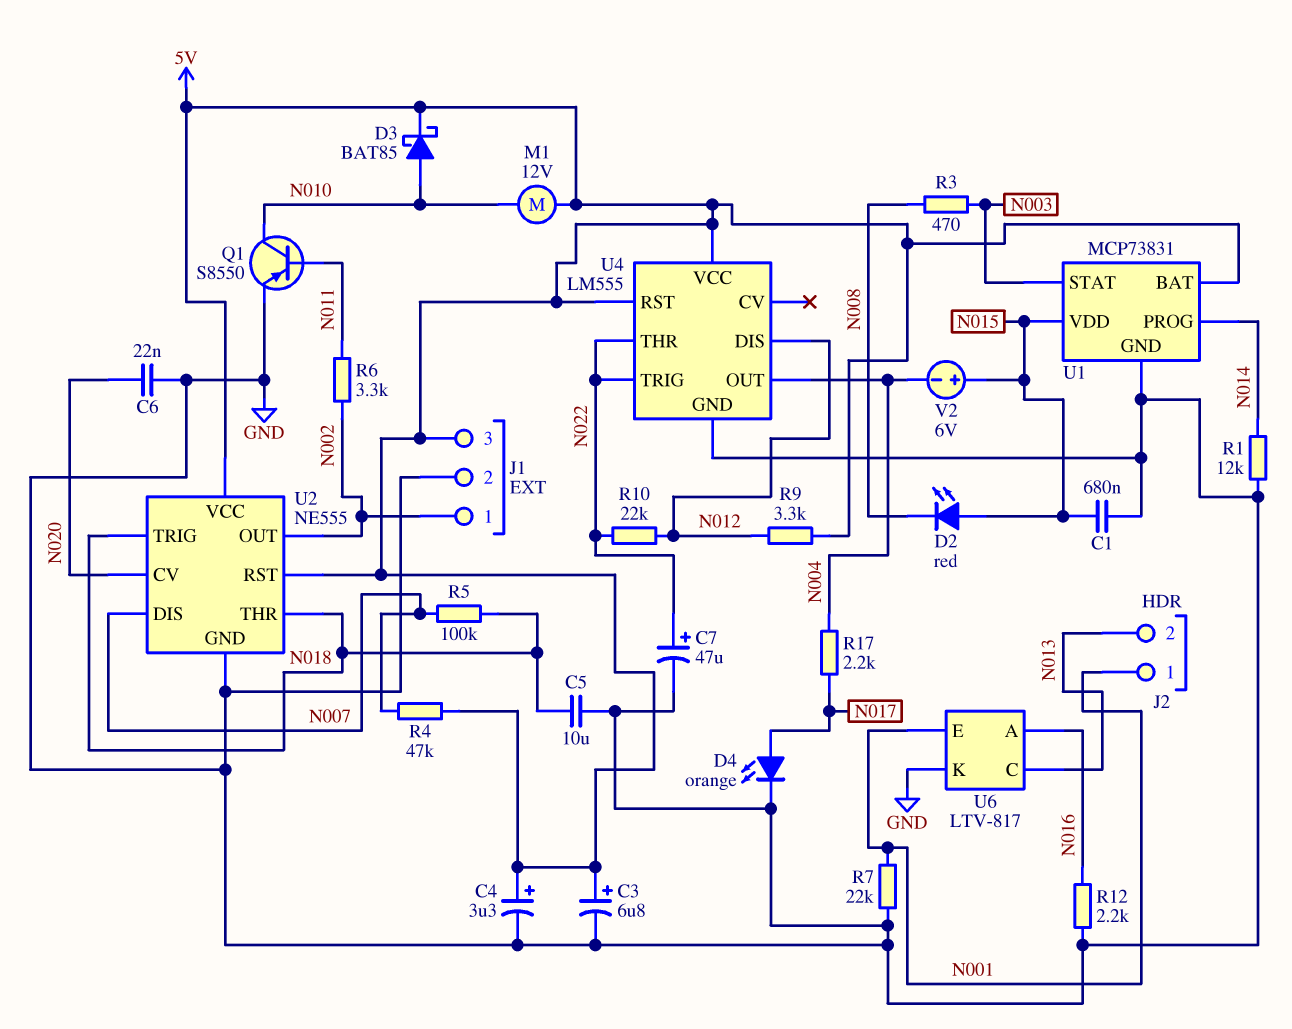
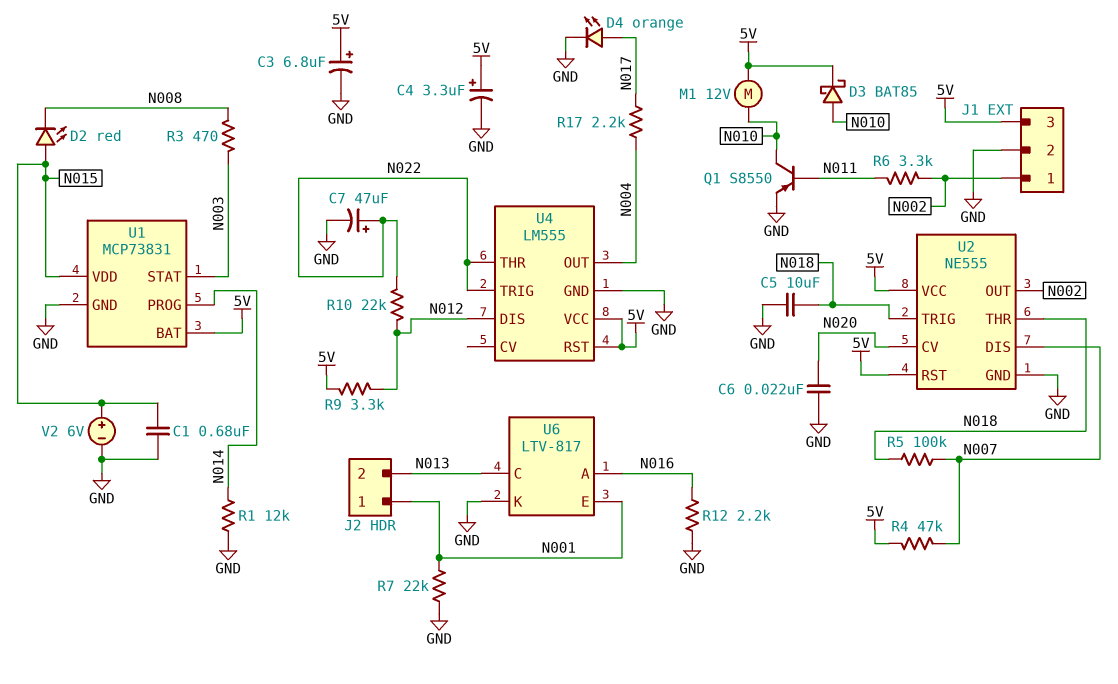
V2: 6V (plus N015, minus N004) -> 6V (plus N015, minus GND)

